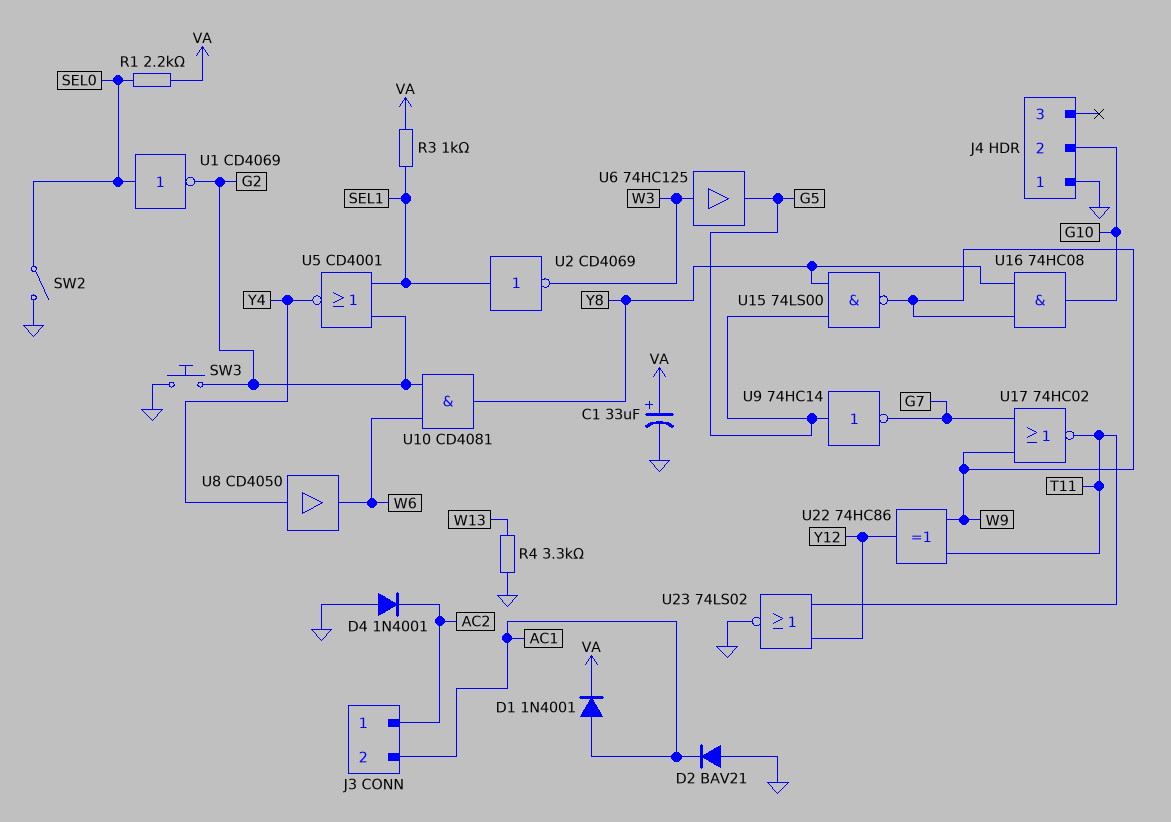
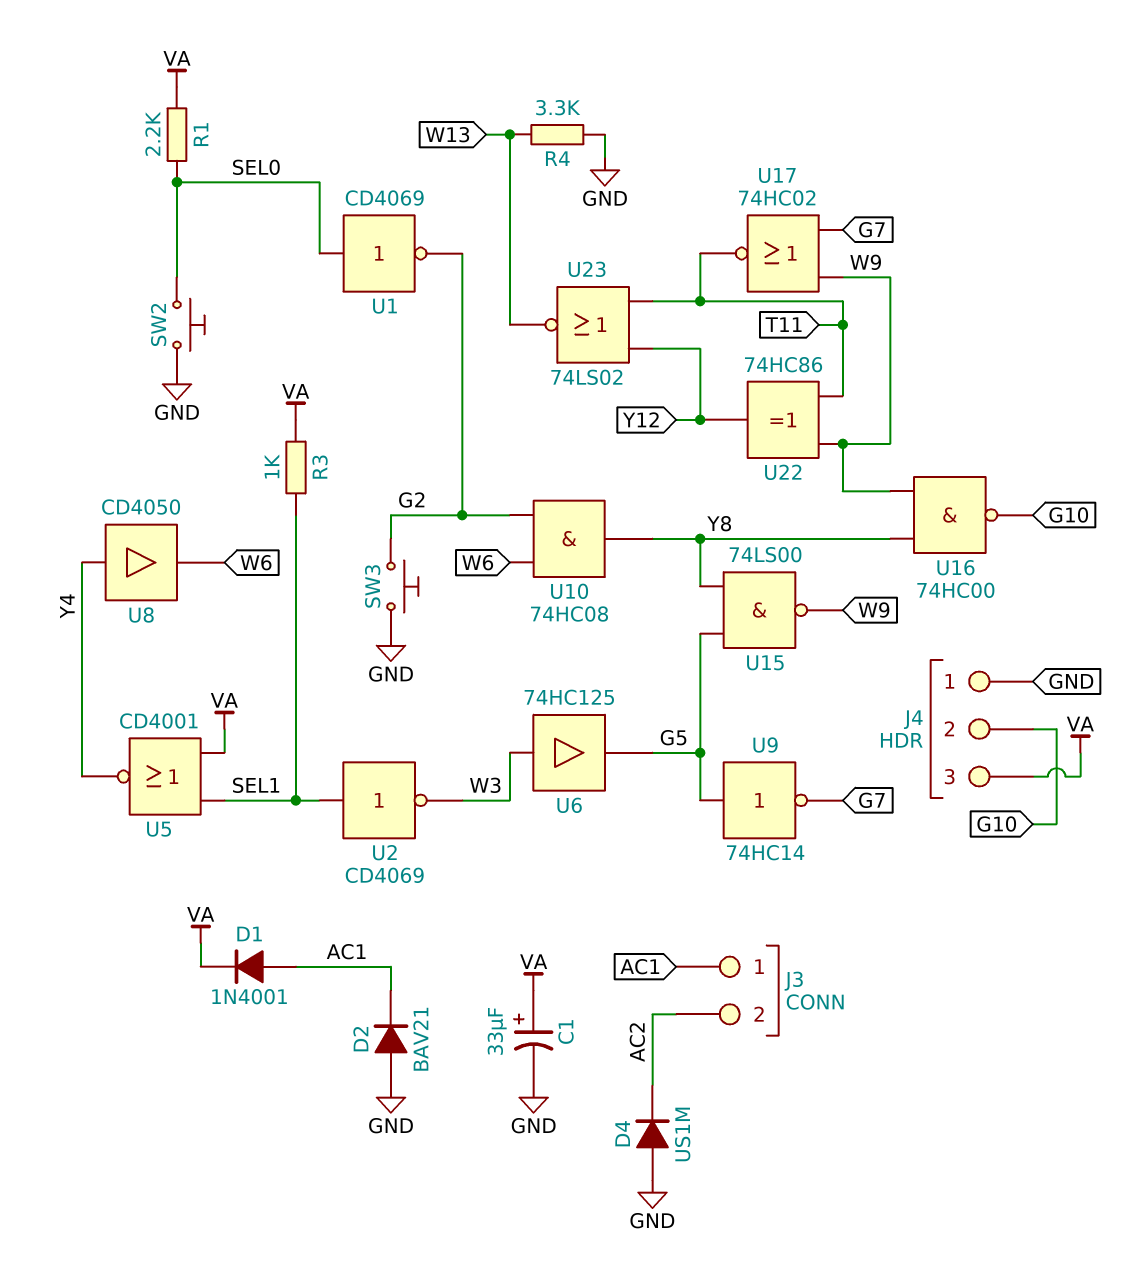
D4: diode 1N4001 (A GND, K AC2) -> diode US1M (A GND, K AC2)
J3 pin 1: AC2 -> AC1
J3 pin 2: AC1 -> AC2
J4 pin 3: none -> VA
SW2: switch (GND, SEL0) -> button (GND, SEL0)
U5: NOR CD4001 (in G2, in SEL1, out Y4) -> NOR CD4001 (in SEL1, in VA, out Y4)
U10: AND CD4081 (in G2, in W6, out Y8) -> AND 74HC08 (in G2, in W6, out Y8)
U16: AND 74HC08 (in W9, in Y8, out G10) -> NAND 74HC00 (in W9, in Y8, out G10)
U23: NOR 74LS02 (in T11, in Y12, out GND) -> NOR 74LS02 (in T11, in Y12, out W13)

